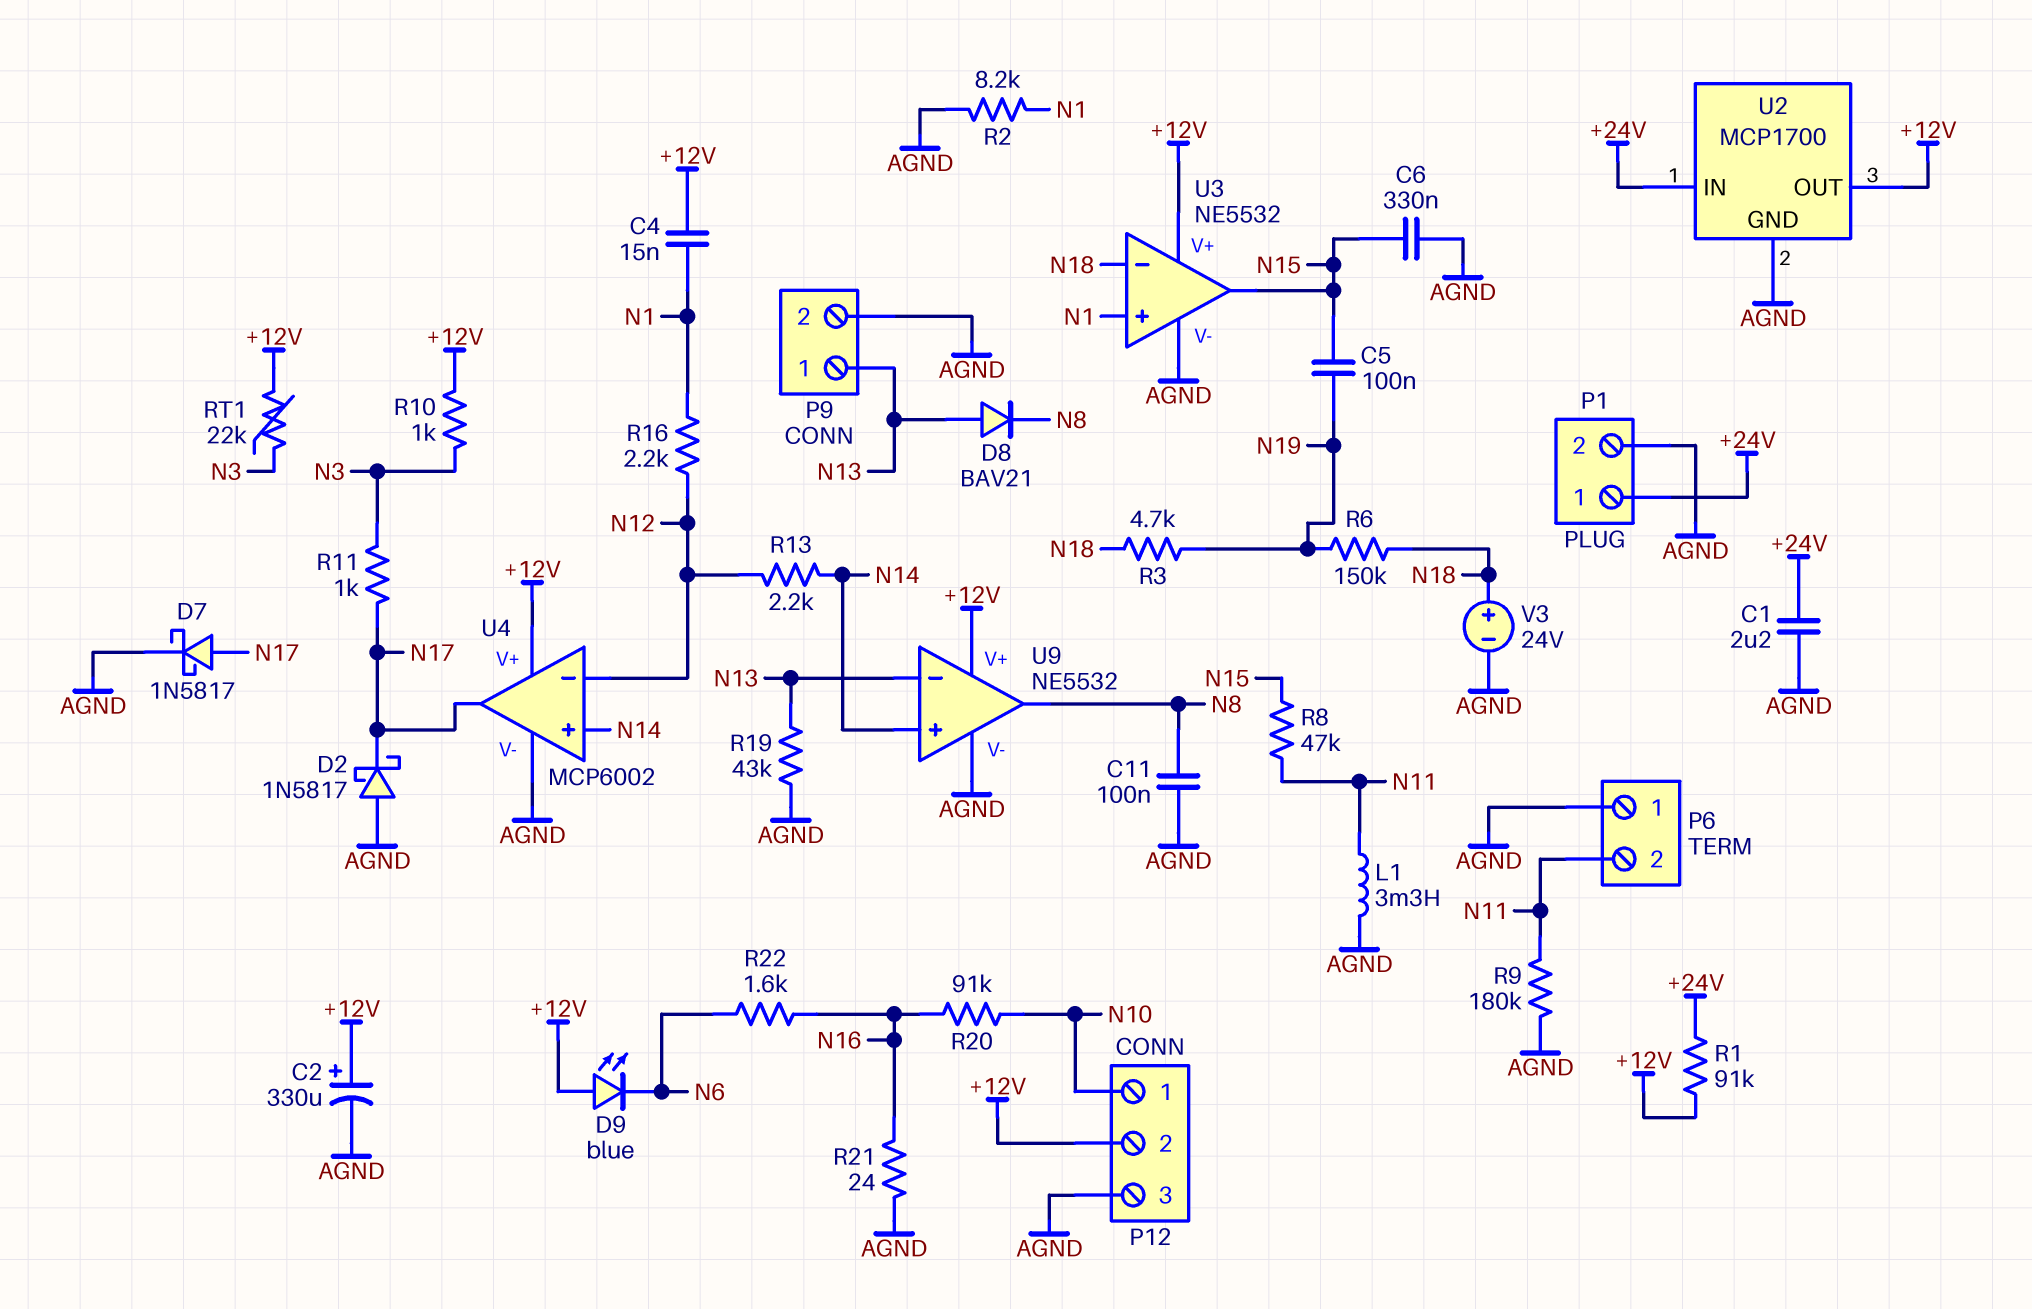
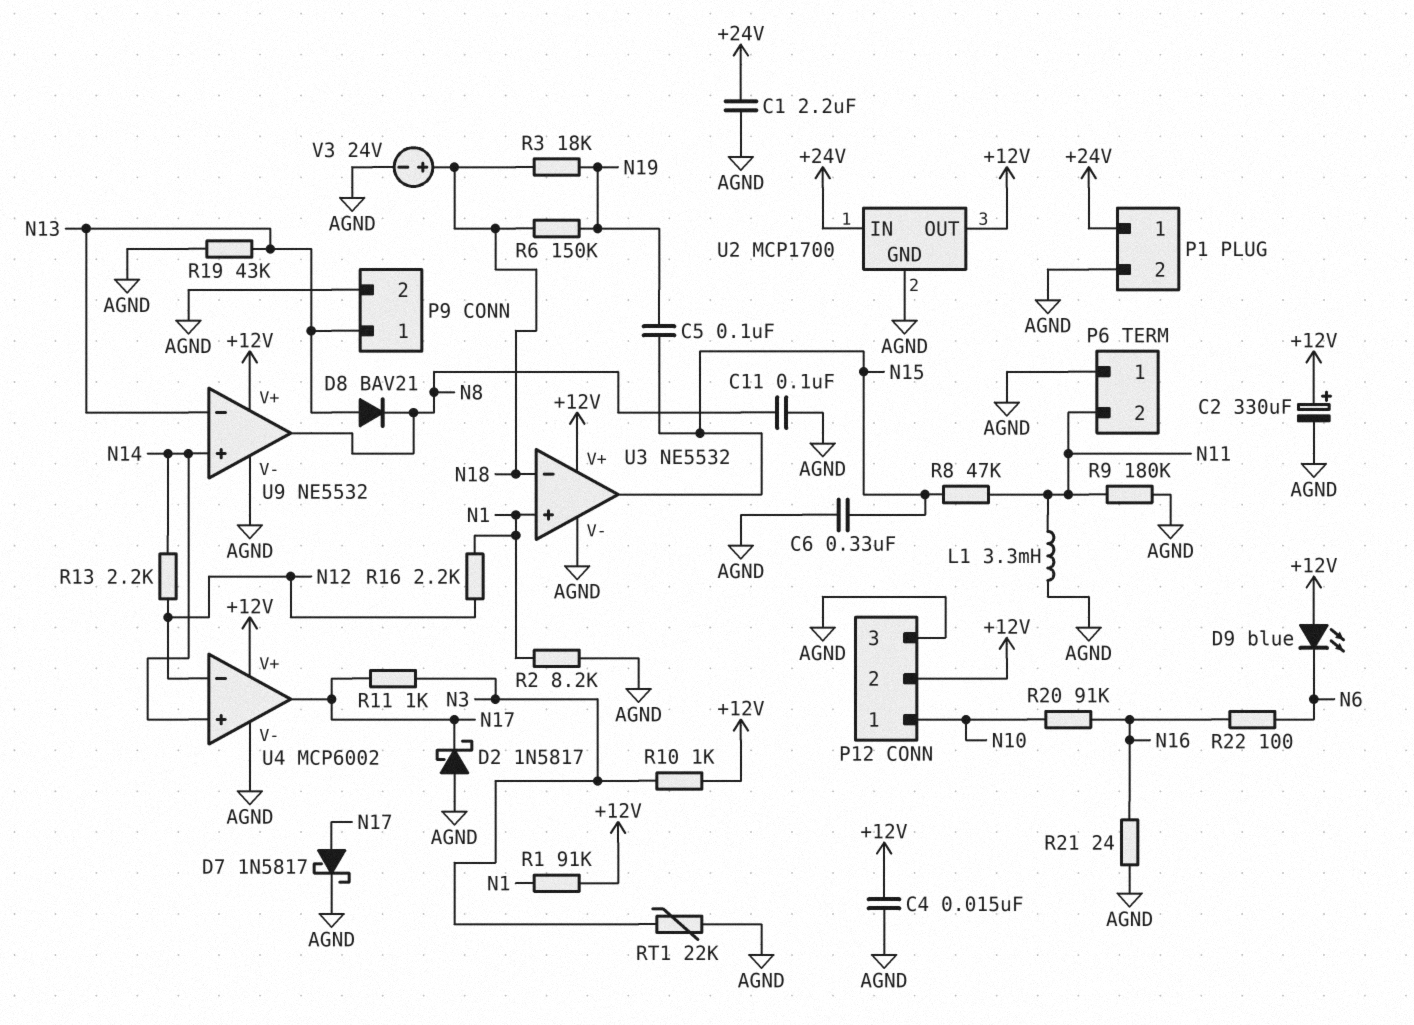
C4: 15nF (+12V, N1) -> 15nF (+12V, AGND)
R1: 91k (+12V, +24V) -> 91k (+12V, N1)
R3: 4.7k (N18, N19) -> 18k (N18, N19)
R22: 1.6k (N6, N16) -> 100 (N6, N16)
RT1: 22k (+12V, N3) -> 22k (AGND, N3)

